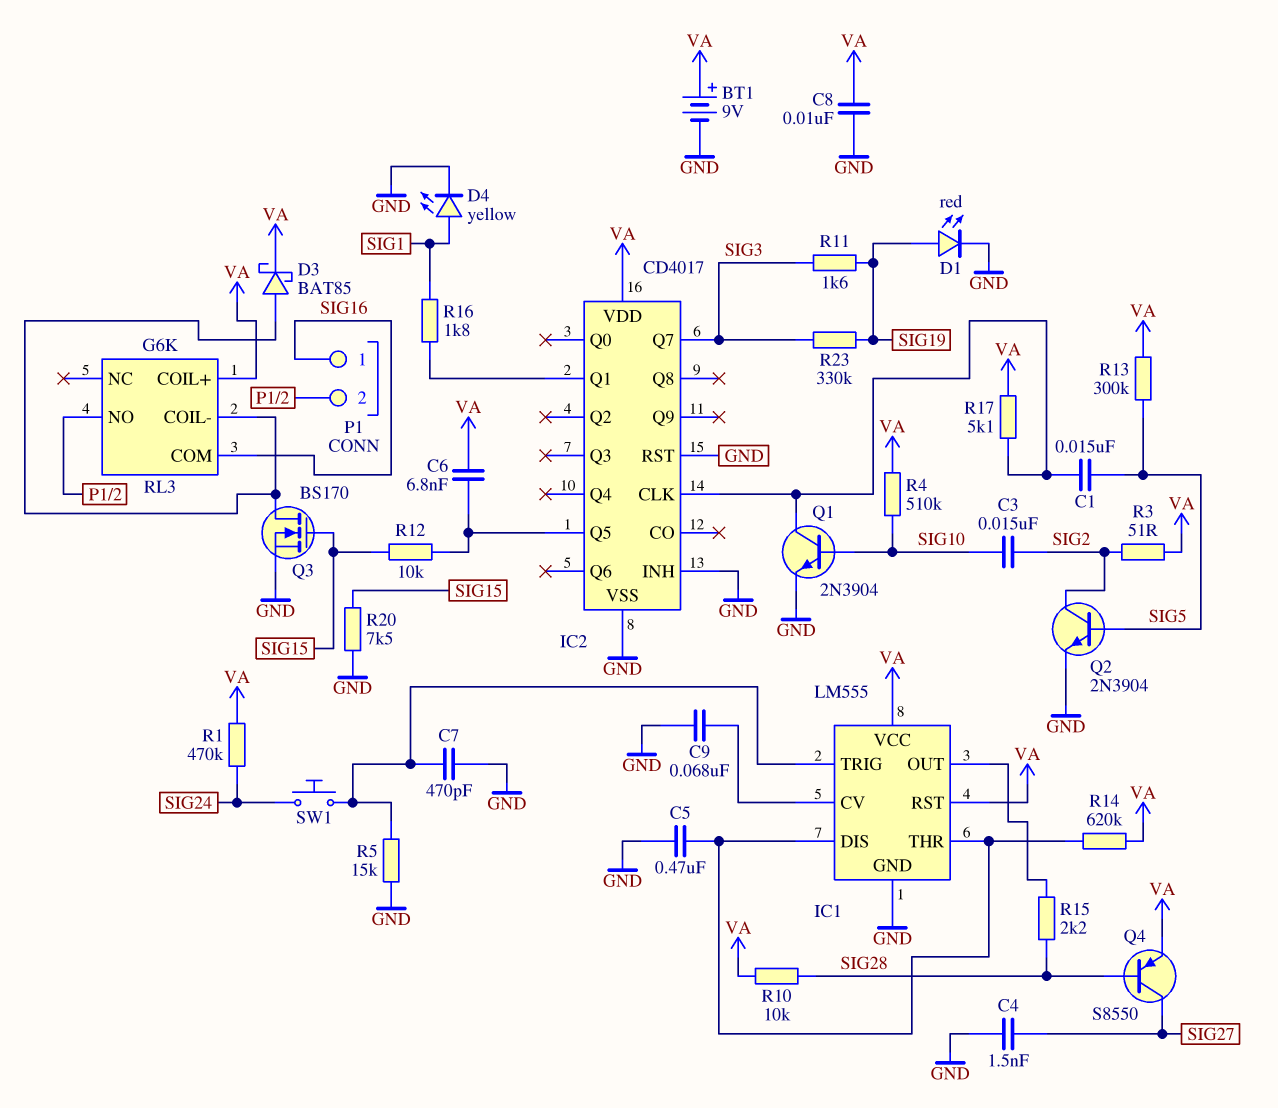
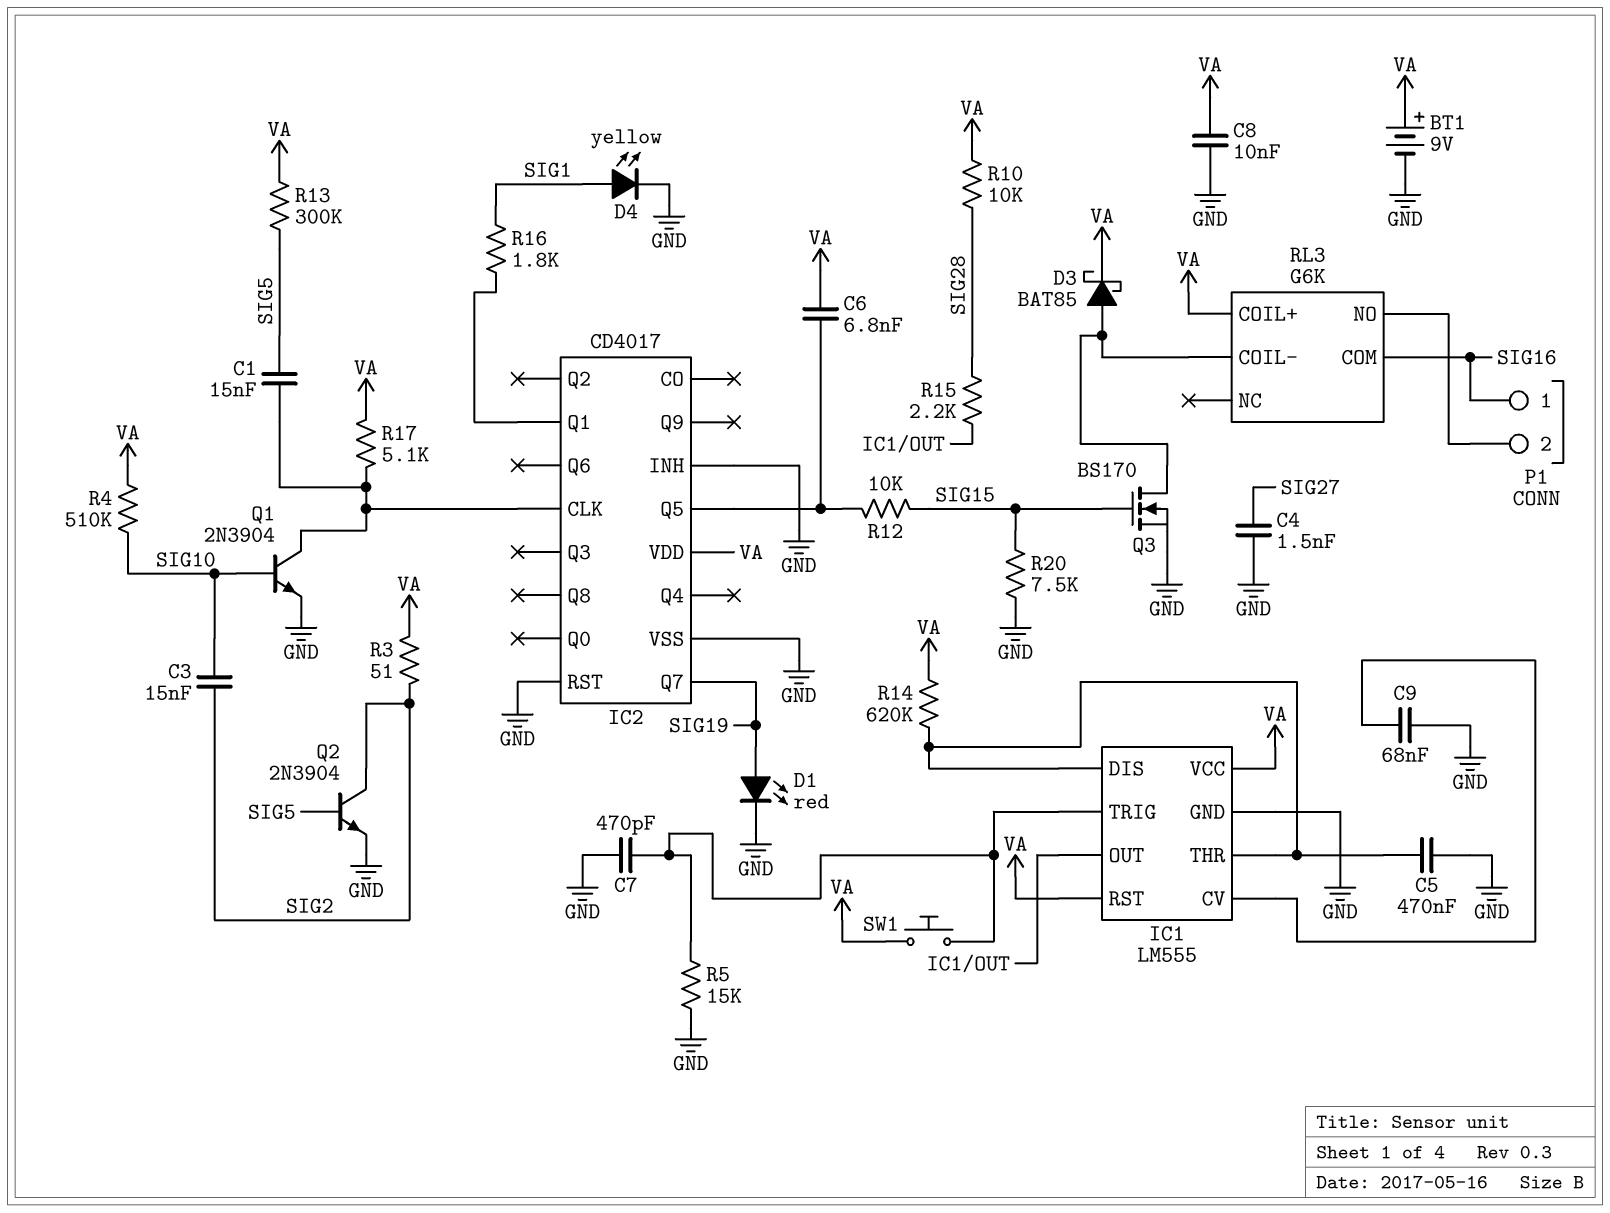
IC2 pin Q7: SIG3 -> SIG19
Q4: PNP S8550 (B SIG28, C SIG27, E VA) -> none
R1: 470k (SIG24, VA) -> none
R11: 1.6k (SIG3, SIG19) -> none
R23: 330k (SIG3, SIG19) -> none
SW1: button (IC1/TRIG, SIG24) -> button (IC1/TRIG, VA)

